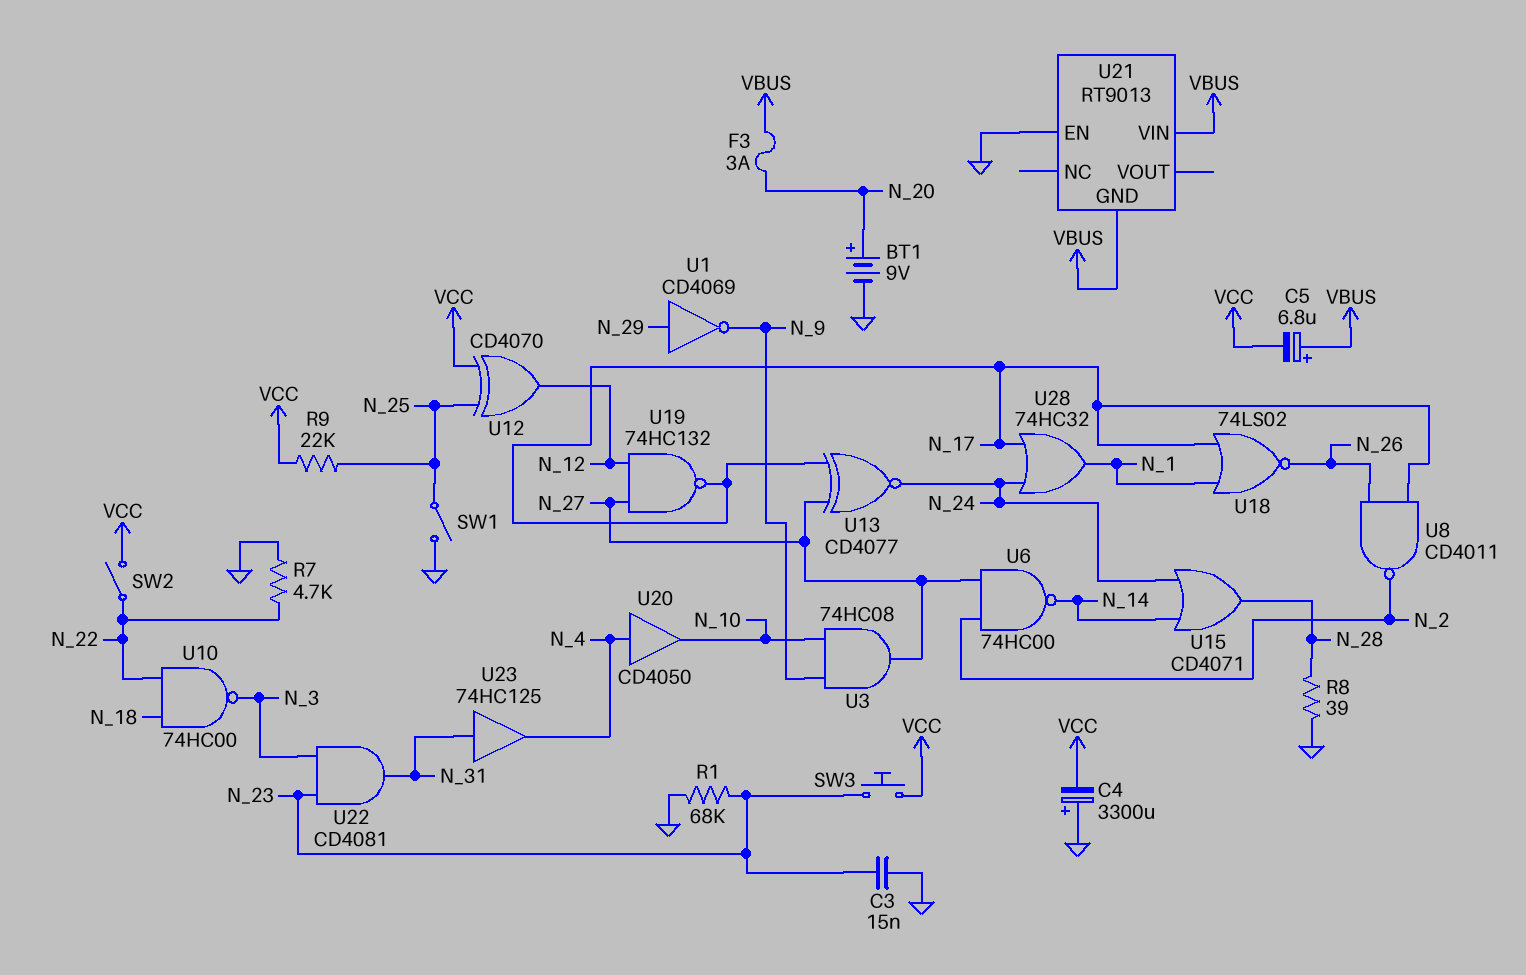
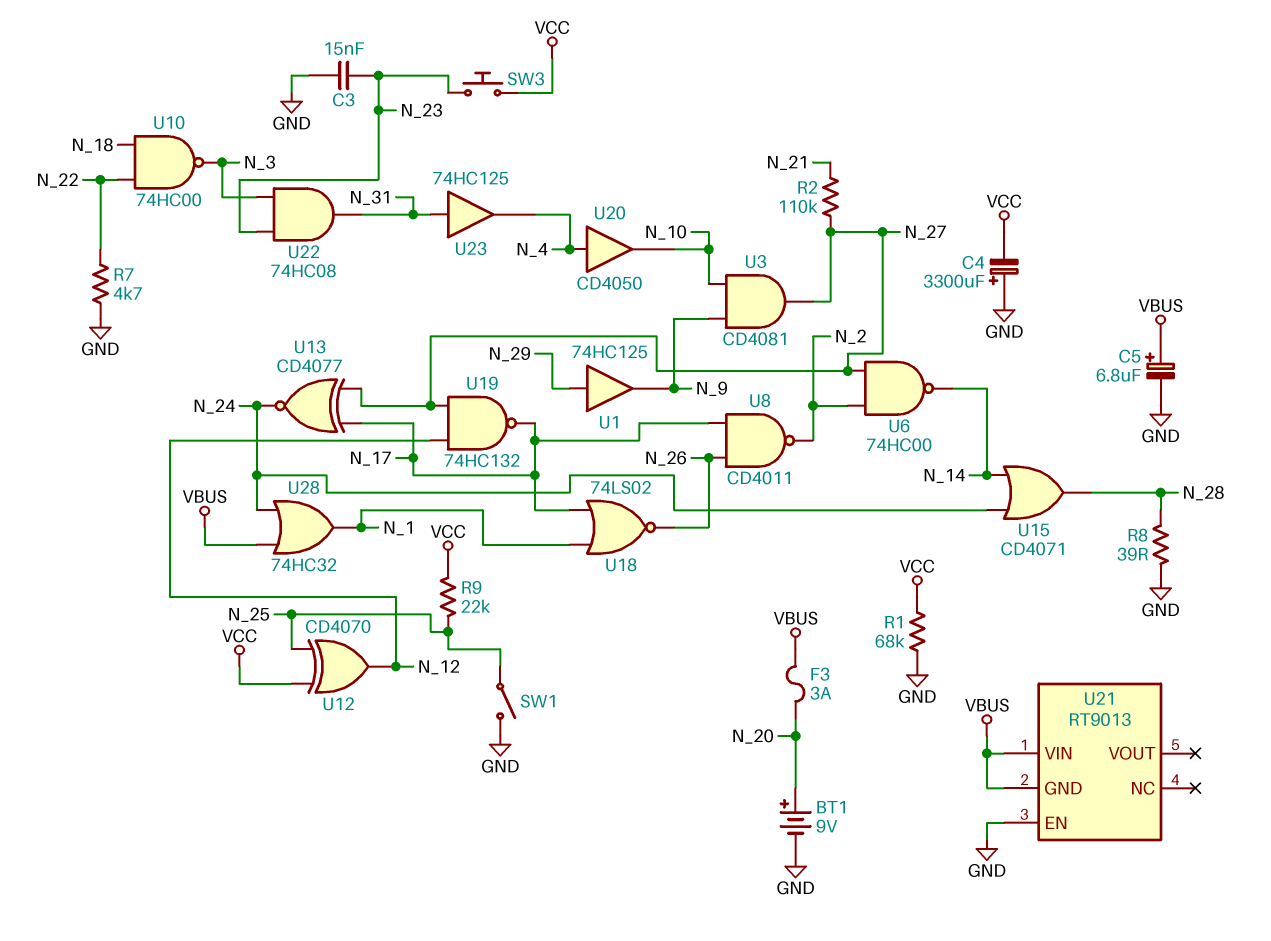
C5: 6.8uF (plus VBUS, minus VCC) -> 6.8uF (plus VBUS, minus GND)
R1: 68k (GND, N_23) -> 68k (GND, VCC)
R2: none -> 110k (N_21, N_27)
SW2: switch (N_22, VCC) -> none
U1: NOT CD4069 (in N_29, out N_9) -> buffer 74HC125 (in N_29, out N_9)
U3: AND 74HC08 (in N_9, in N_10, out N_27) -> AND CD4081 (in N_9, in N_10, out N_27)
U22: AND CD4081 (in N_3, in N_23, out N_31) -> AND 74HC08 (in N_3, in N_23, out N_31)
U28: OR 74HC32 (in N_17, in N_24, out N_1) -> OR 74HC32 (in N_24, in VBUS, out N_1)

